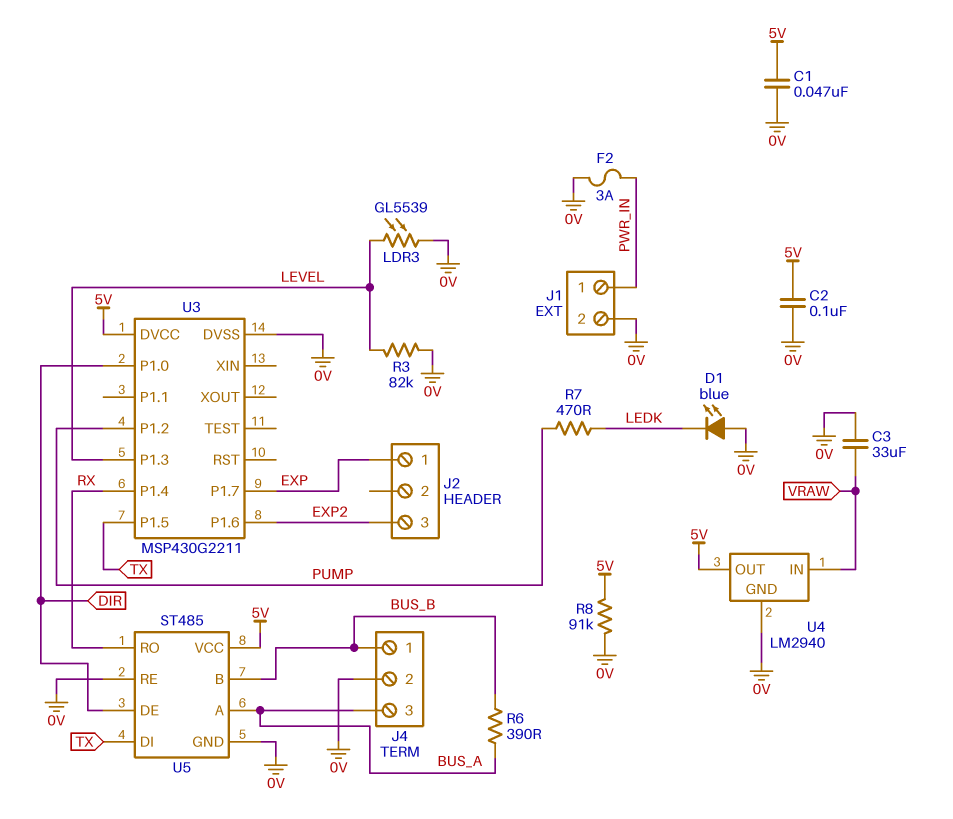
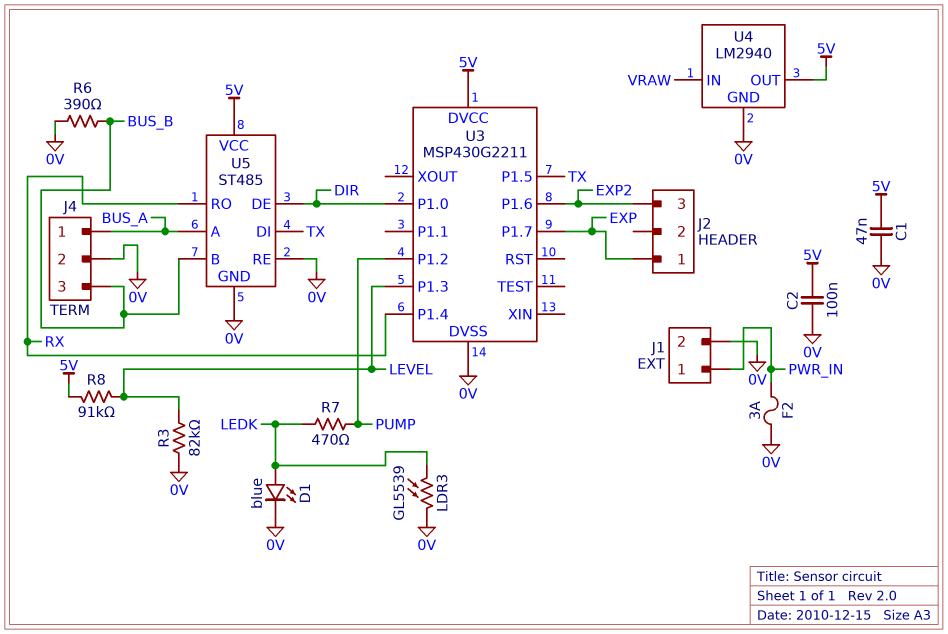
C3: 33uF (0V, VRAW) -> none
D1: LED blue (A 0V, K LEDK) -> LED blue (A LEDK, K 0V)
J4 pin 1: BUS_B -> BUS_A
J4 pin 3: BUS_A -> BUS_B
LDR3: GL5539 (0V, LEVEL) -> GL5539 (0V, LEDK)
R6: 390 (BUS_A, BUS_B) -> 390 (0V, BUS_B)
R8: 91k (0V, 5V) -> 91k (5V, LEVEL)

